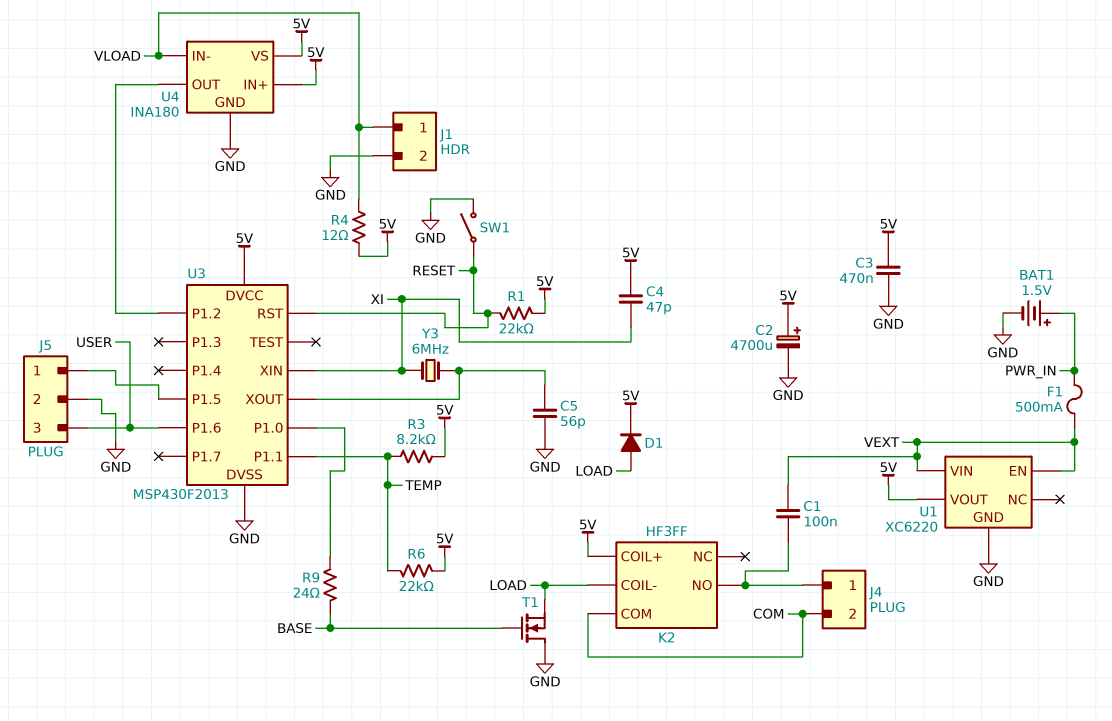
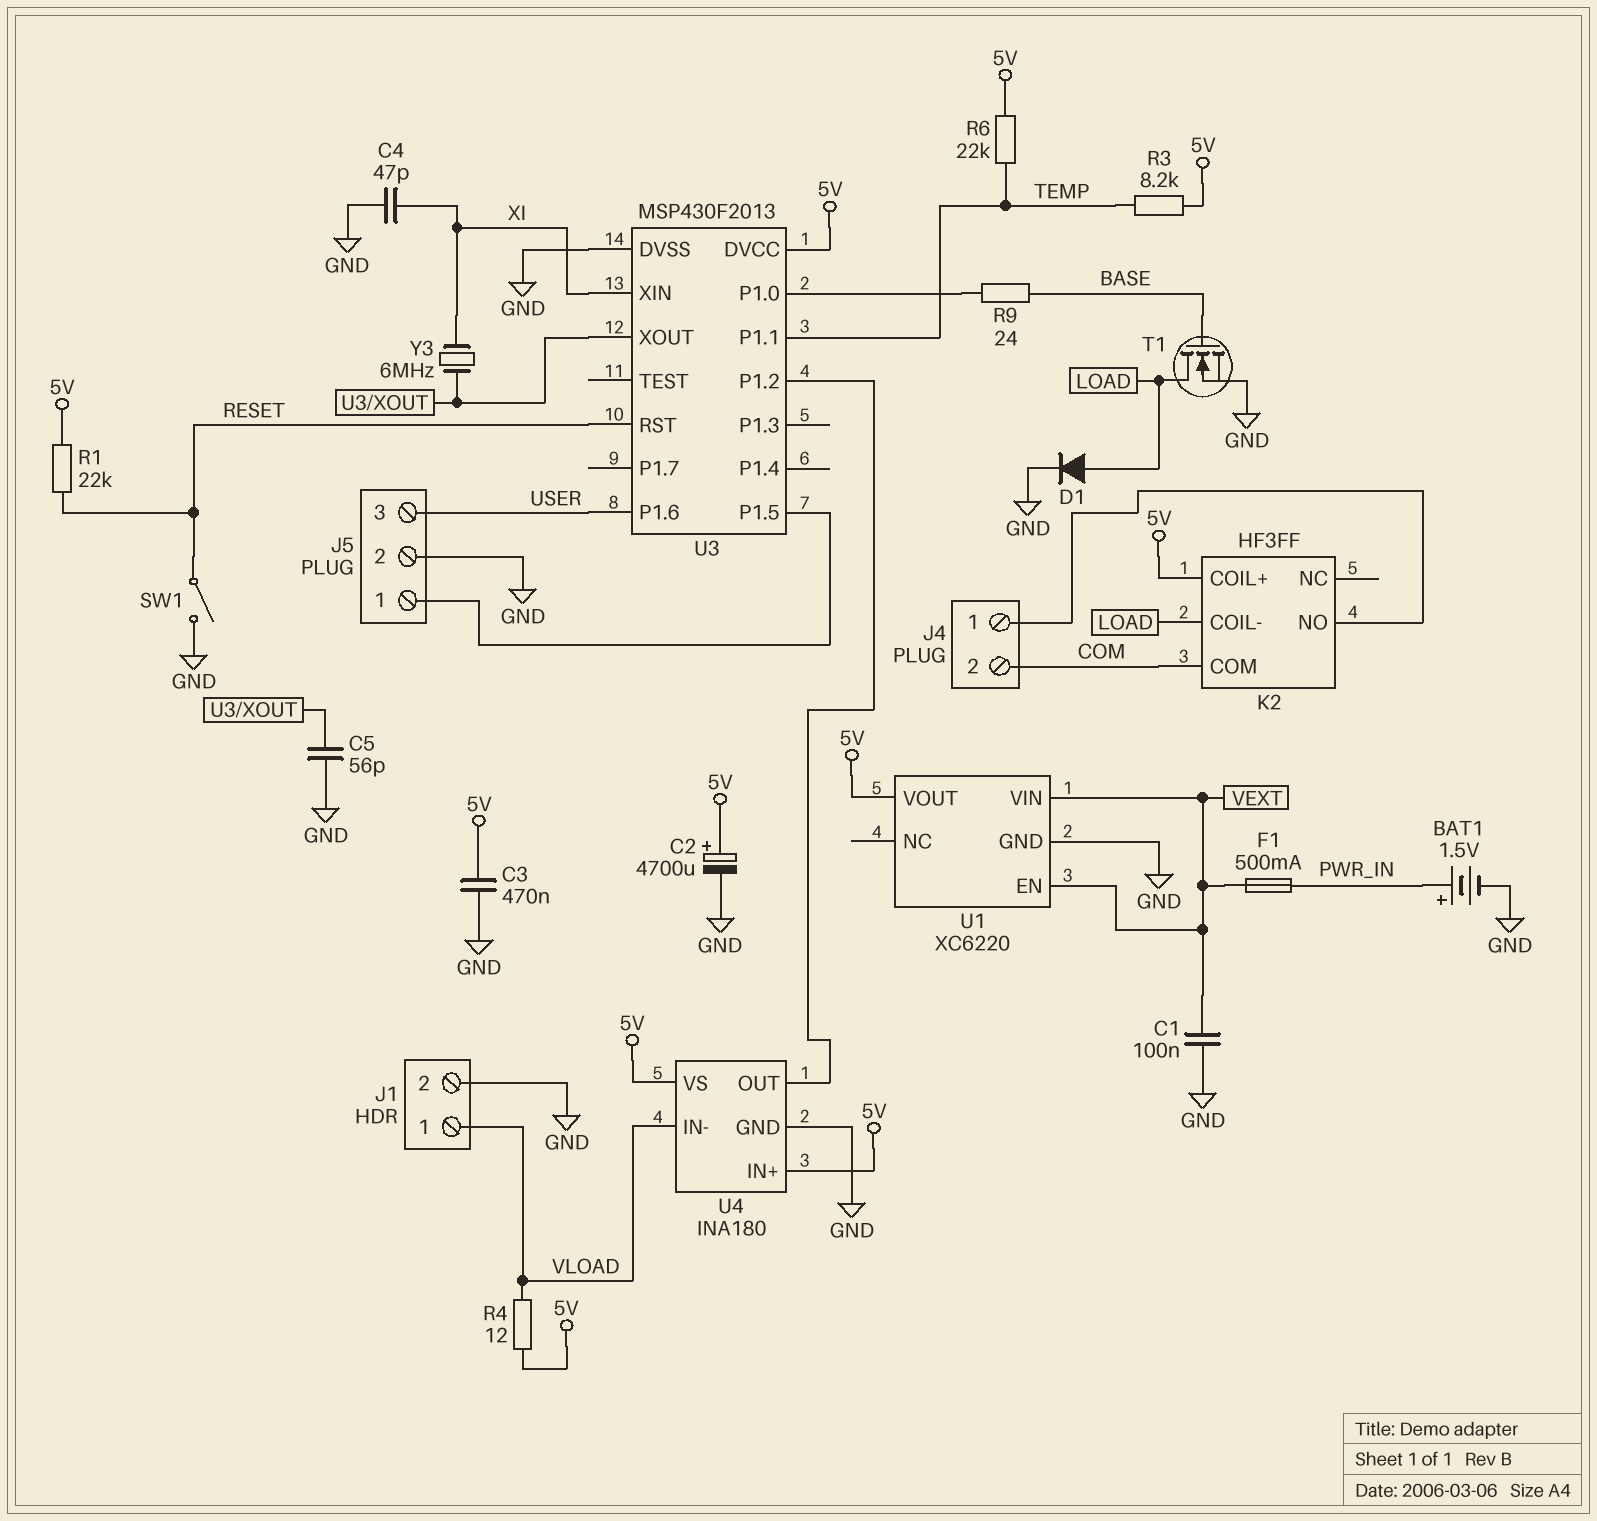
C1: 100nF (J4/1, VEXT) -> 100nF (GND, VEXT)
C4: 47pF (5V, XI) -> 47pF (GND, XI)
D1: diode (A LOAD, K 5V) -> diode (A LOAD, K GND)
T1: NMOS (G BASE, D GND, S LOAD) -> NMOS (G BASE, D LOAD, S GND)

